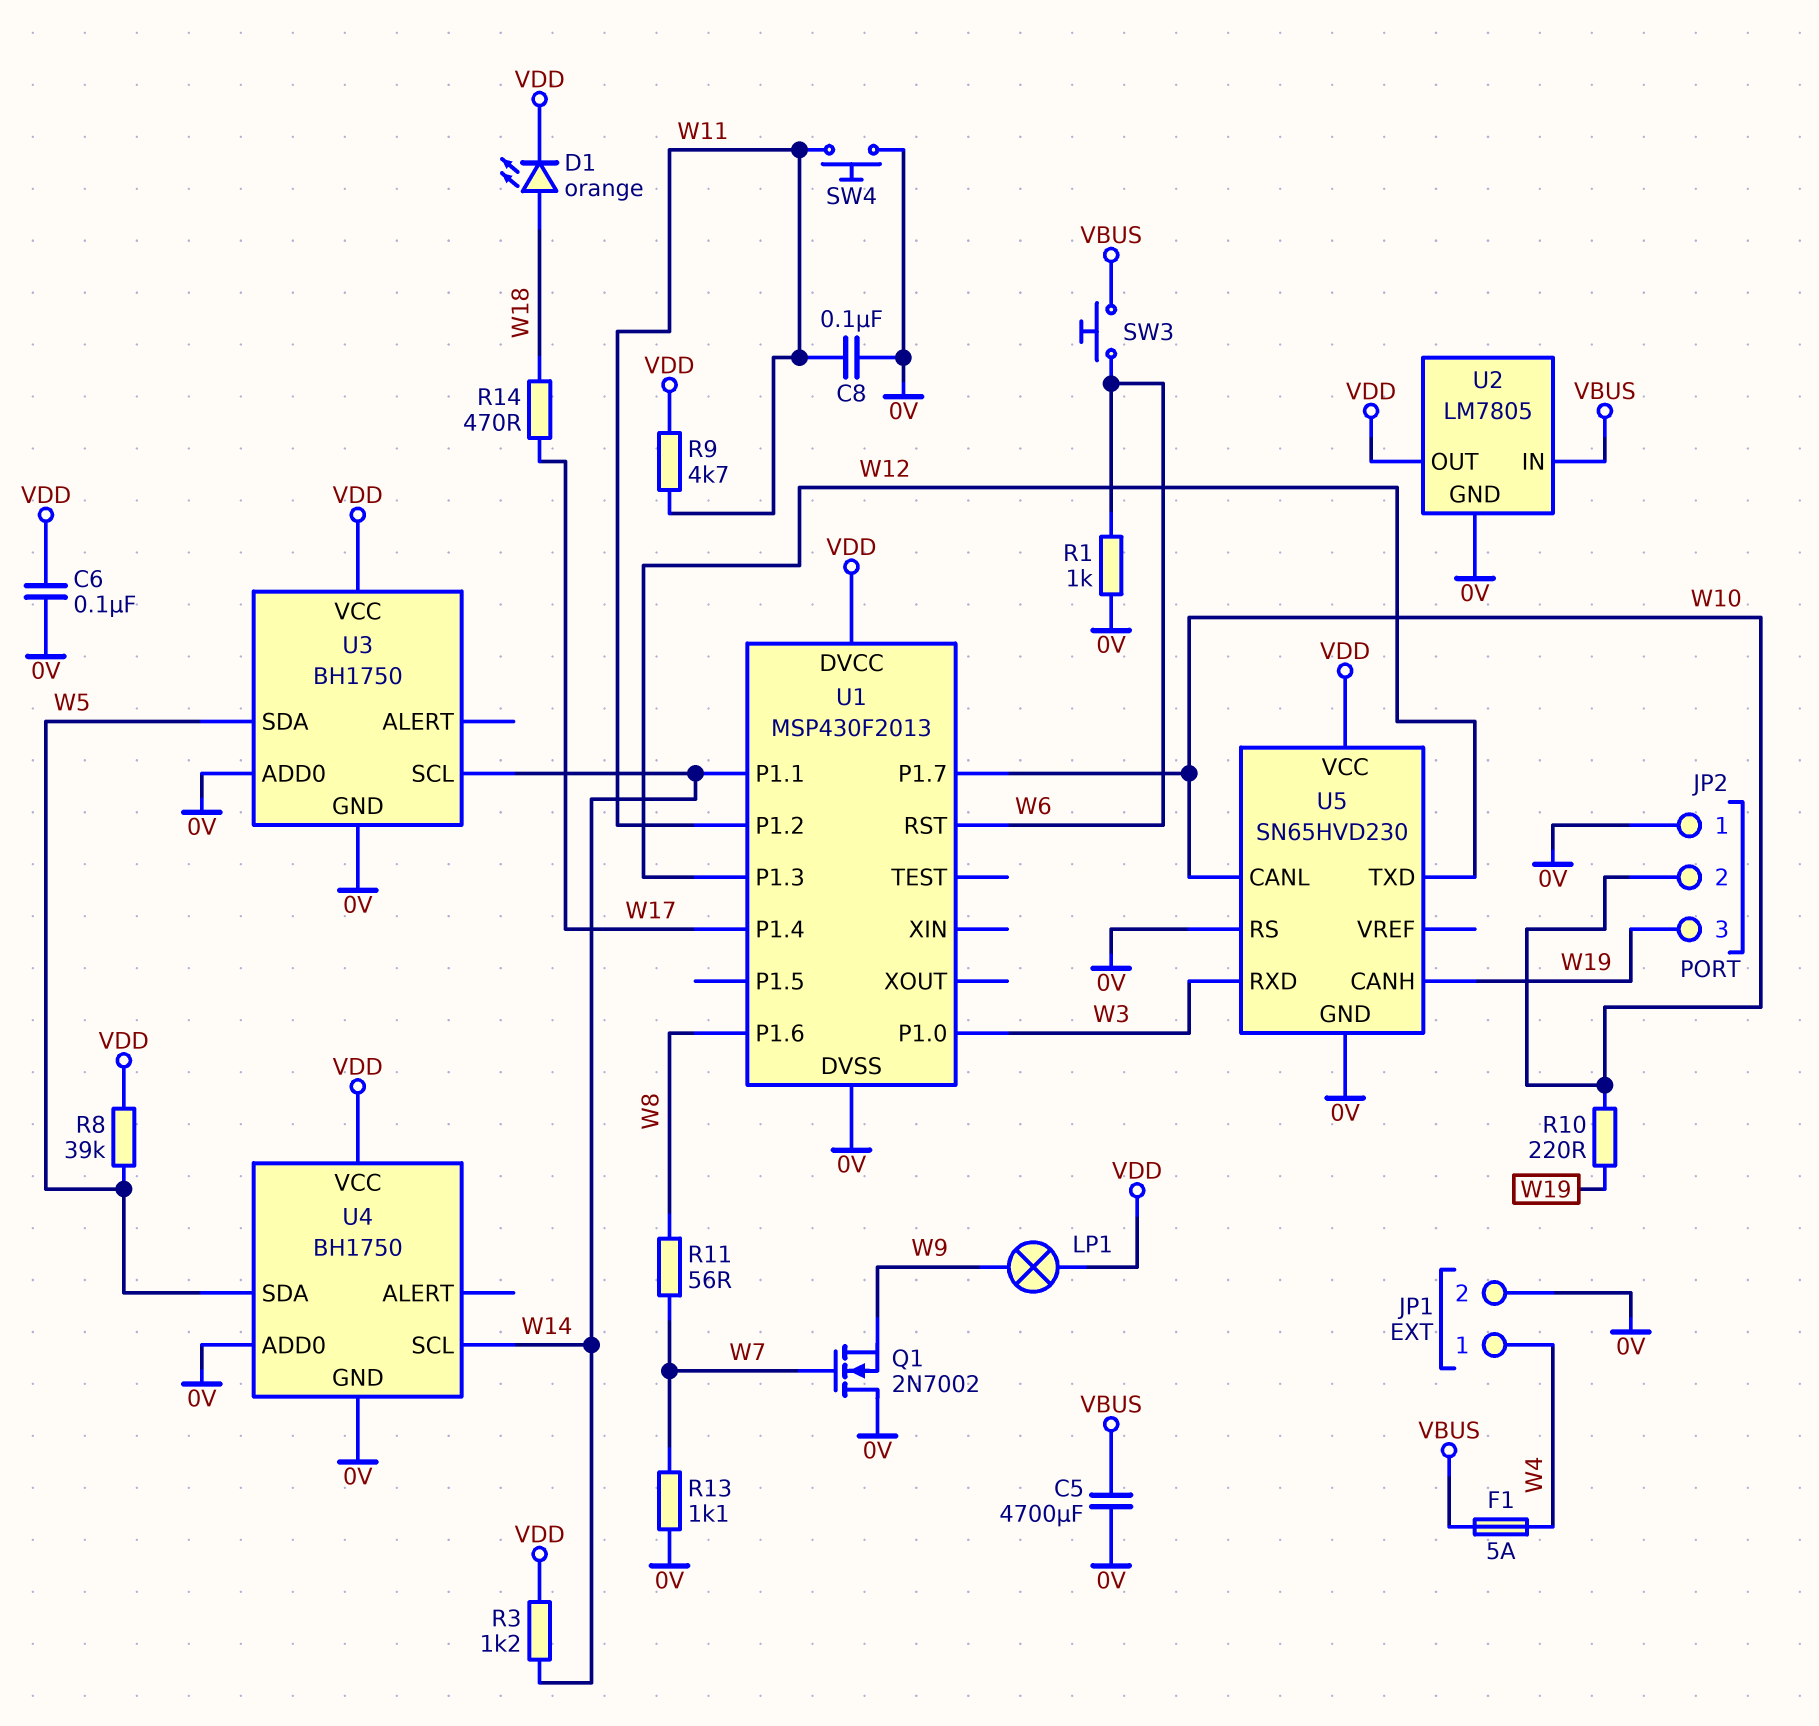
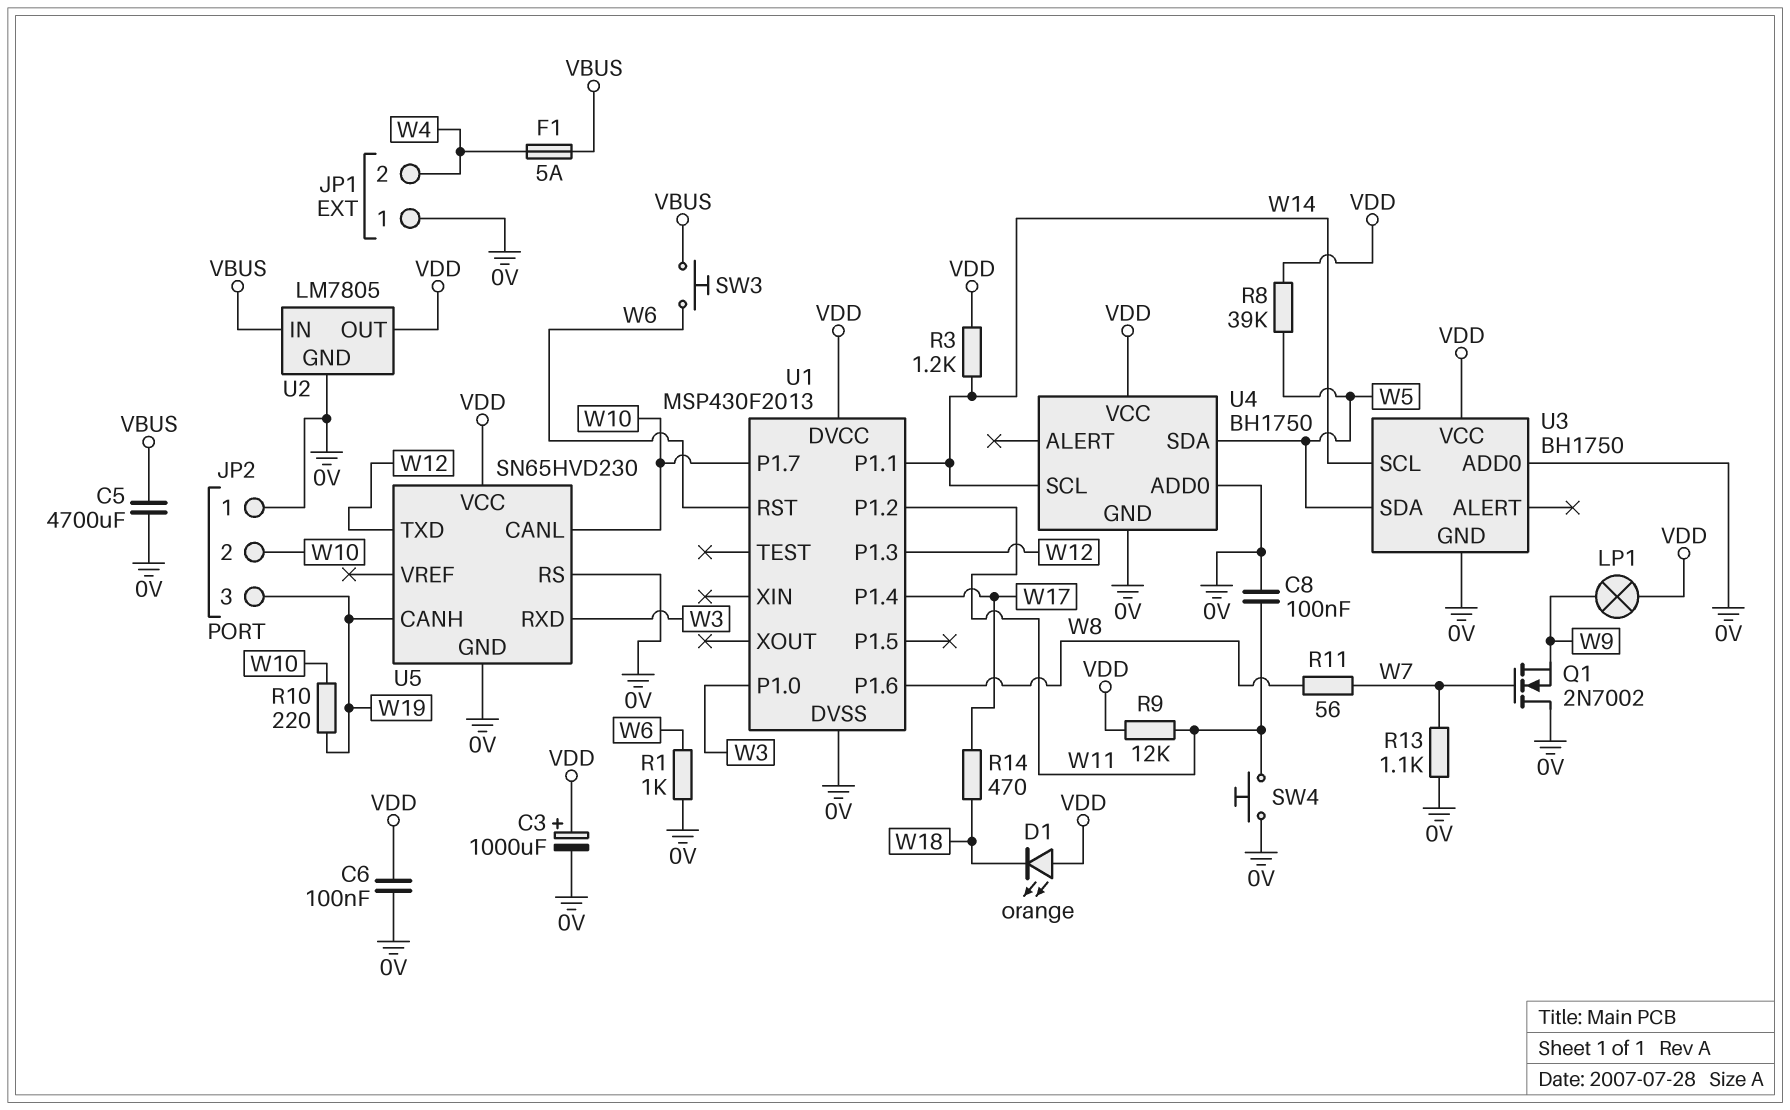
C3: none -> 1000uF (plus VDD, minus 0V)
D1: LED orange (A W18, K VDD) -> LED orange (A VDD, K W18)
JP1 pin 1: W4 -> 0V
JP1 pin 2: 0V -> W4
R9: 4.7k (VDD, W11) -> 12k (VDD, W11)

